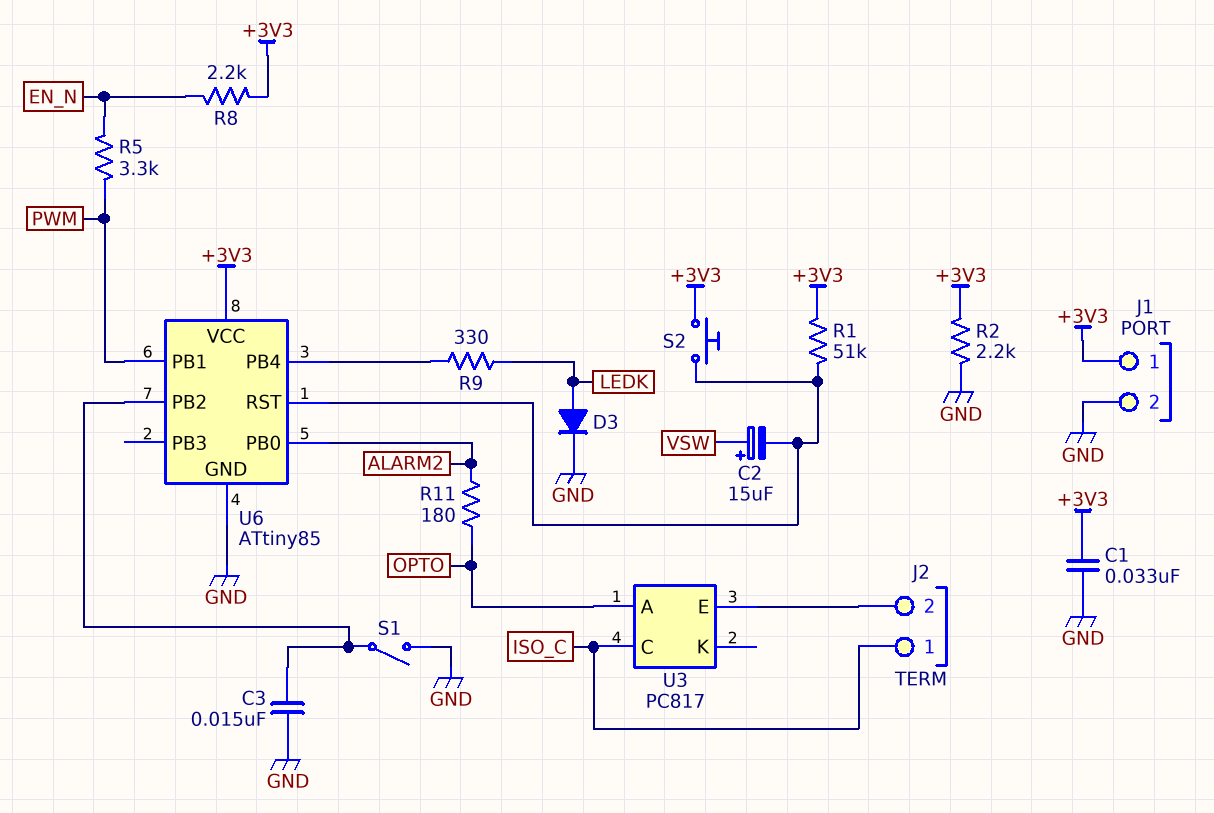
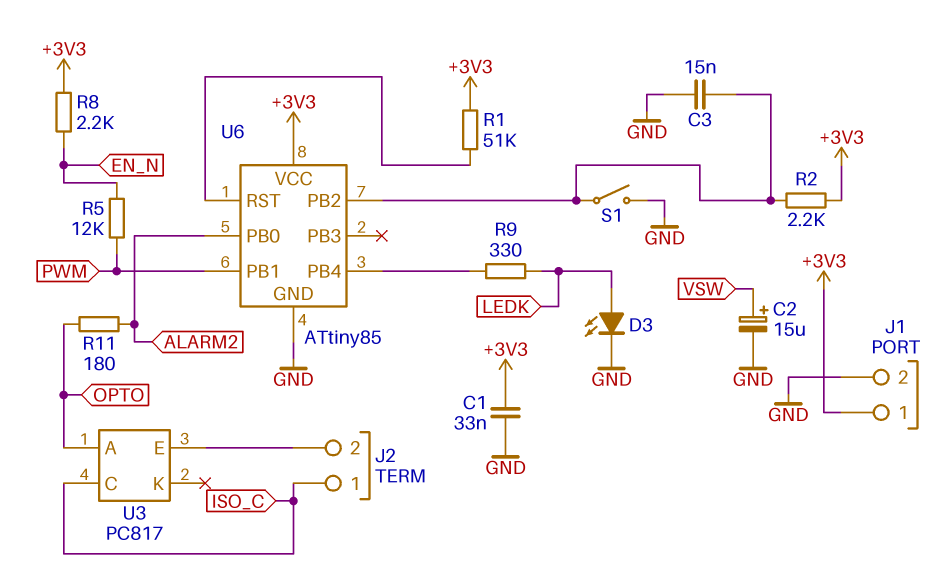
C2: 15uF (plus VSW, minus U6/RST) -> 15uF (plus VSW, minus GND)
D3: diode (A LEDK, K GND) -> LED (A LEDK, K GND)
R2: 2.2k (+3V3, GND) -> 2.2k (+3V3, U6/PB2)
R5: 3.3k (EN_N, PWM) -> 12k (EN_N, PWM)
S2: button (+3V3, U6/RST) -> none

